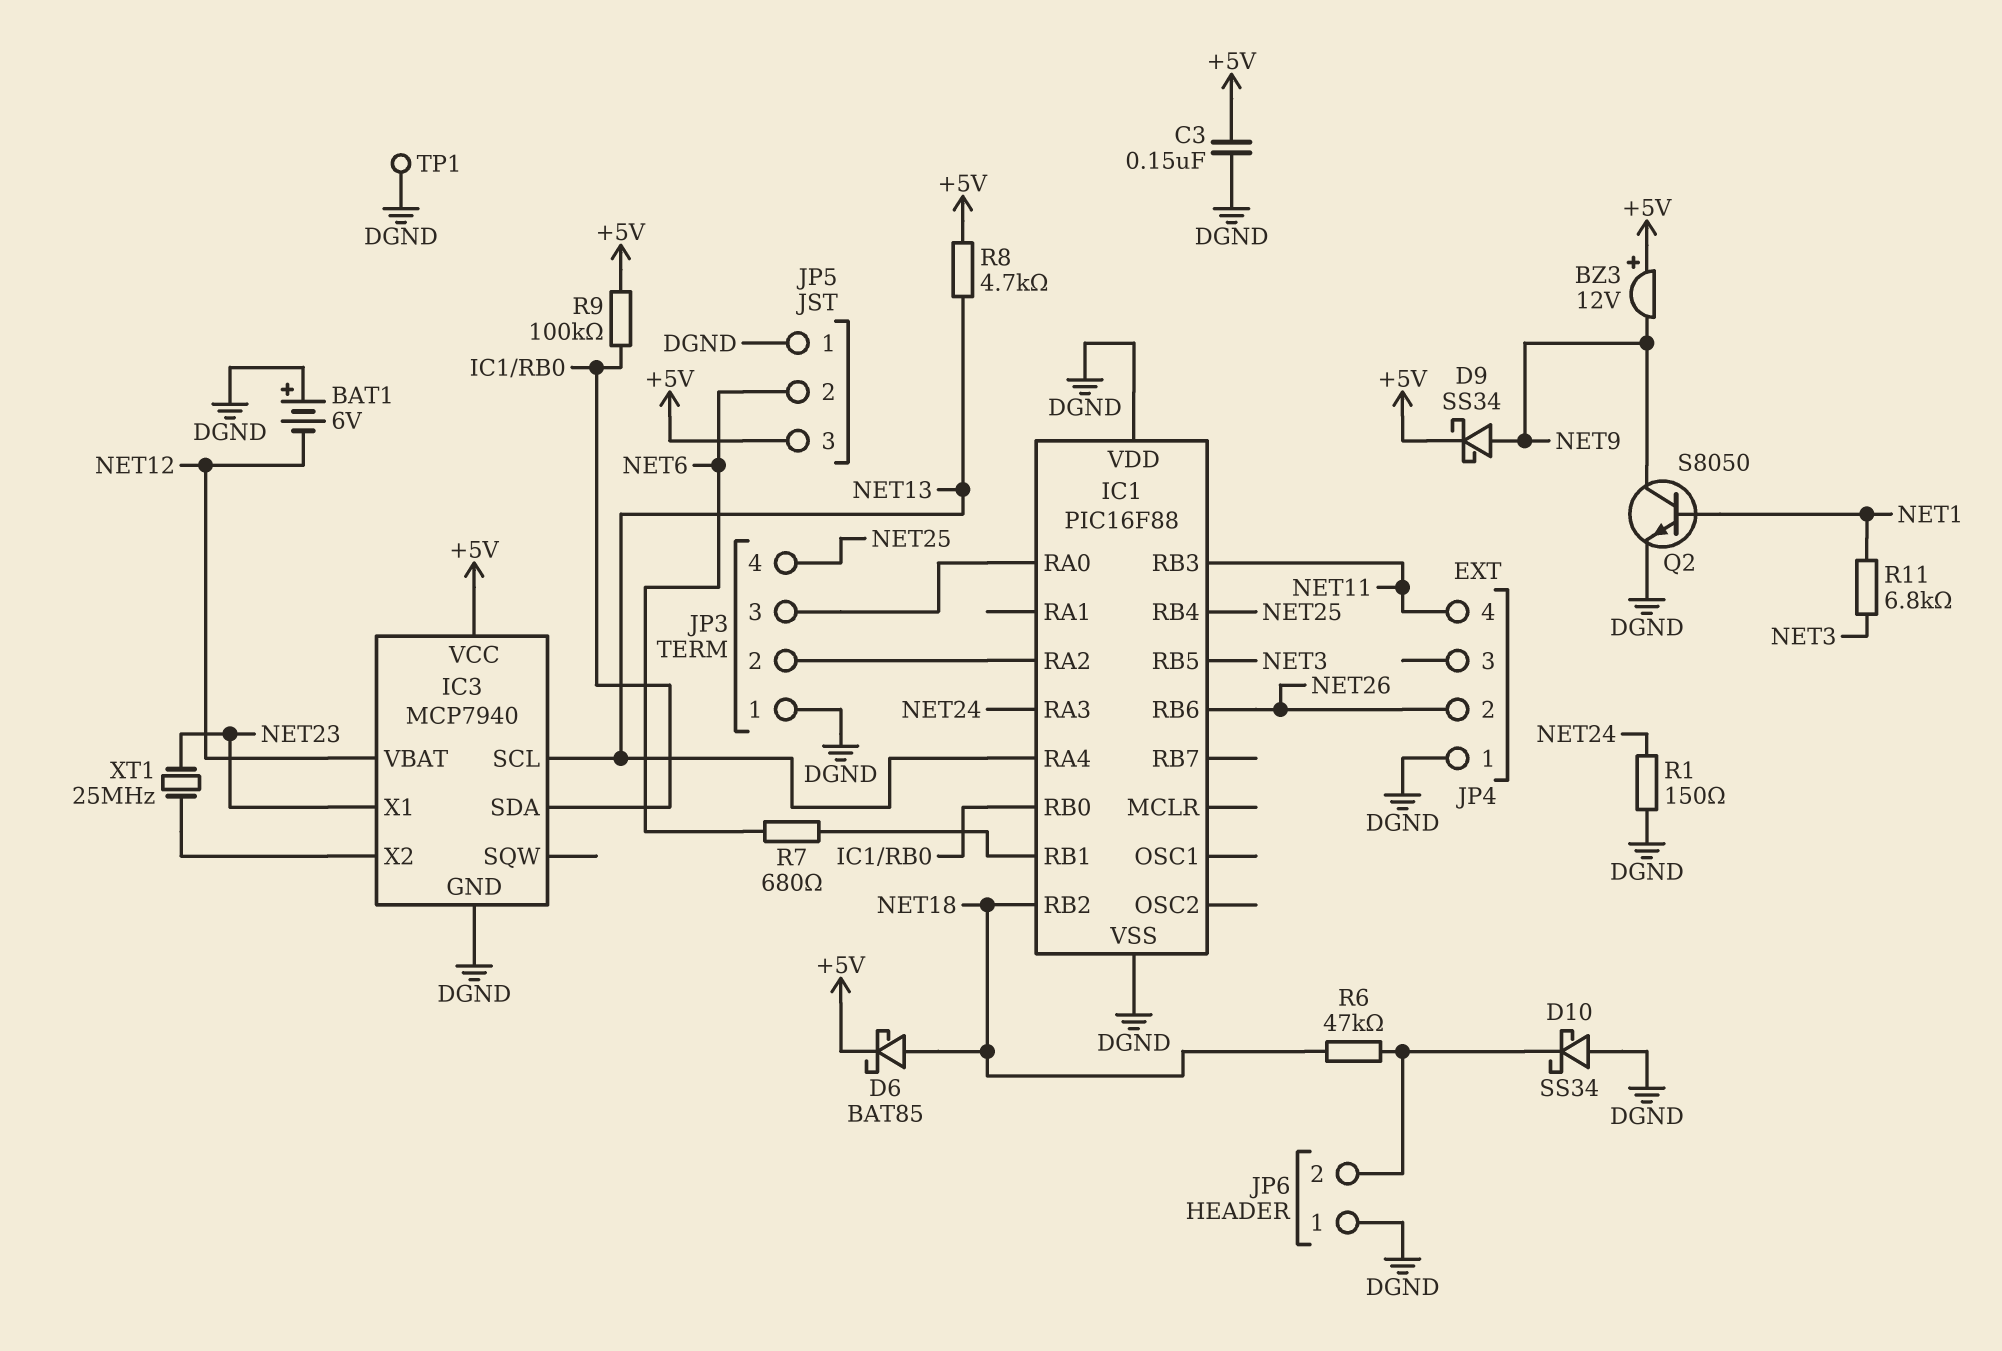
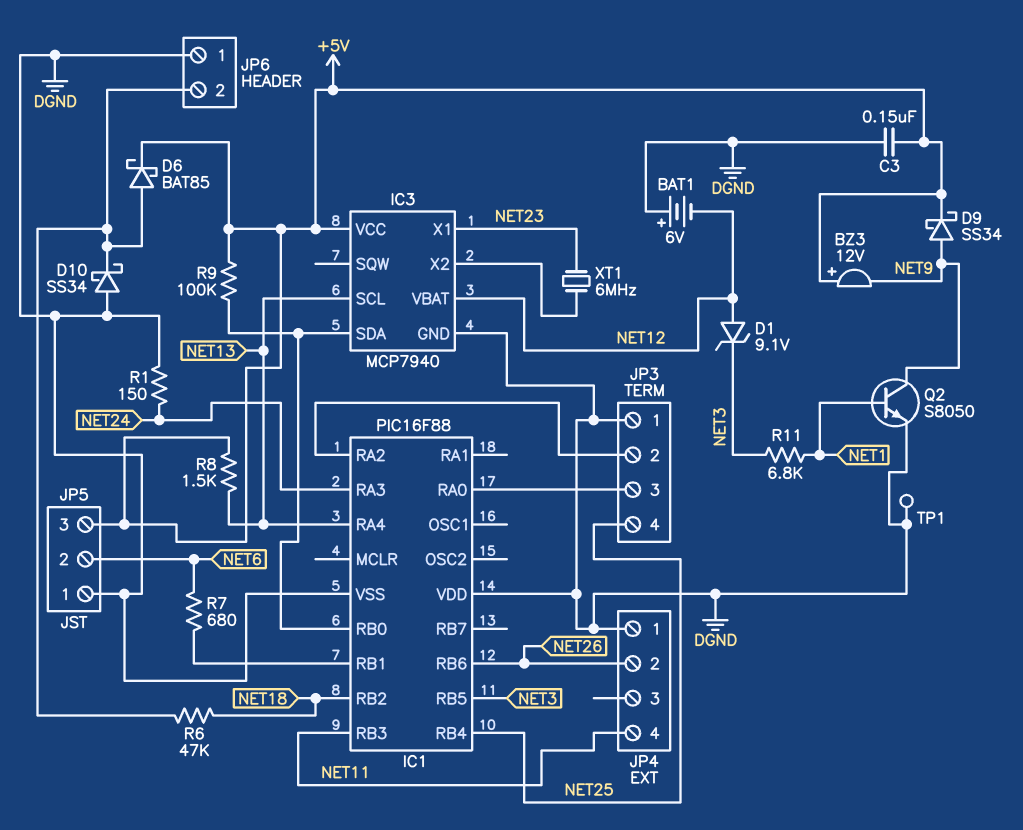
D1: none -> zener 9.1V (A NET12, K NET3)
D6: schottky BAT85 (A NET18, K +5V) -> schottky BAT85 (A JP6/2, K +5V)
R8: 4.7k (+5V, NET13) -> 1.5k (+5V, NET13)
XT1: 25MHz (IC3/X2, NET23) -> 6MHz (IC3/X2, NET23)

